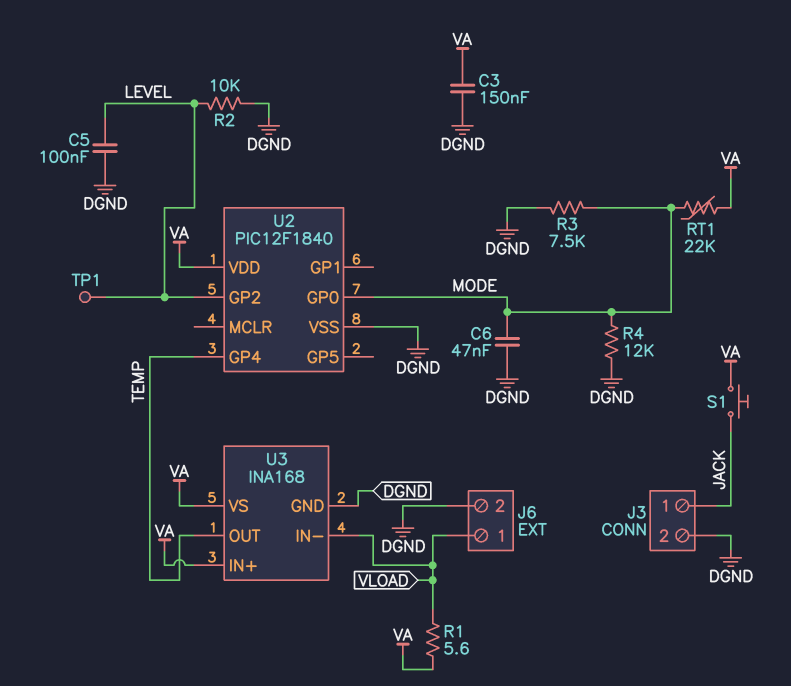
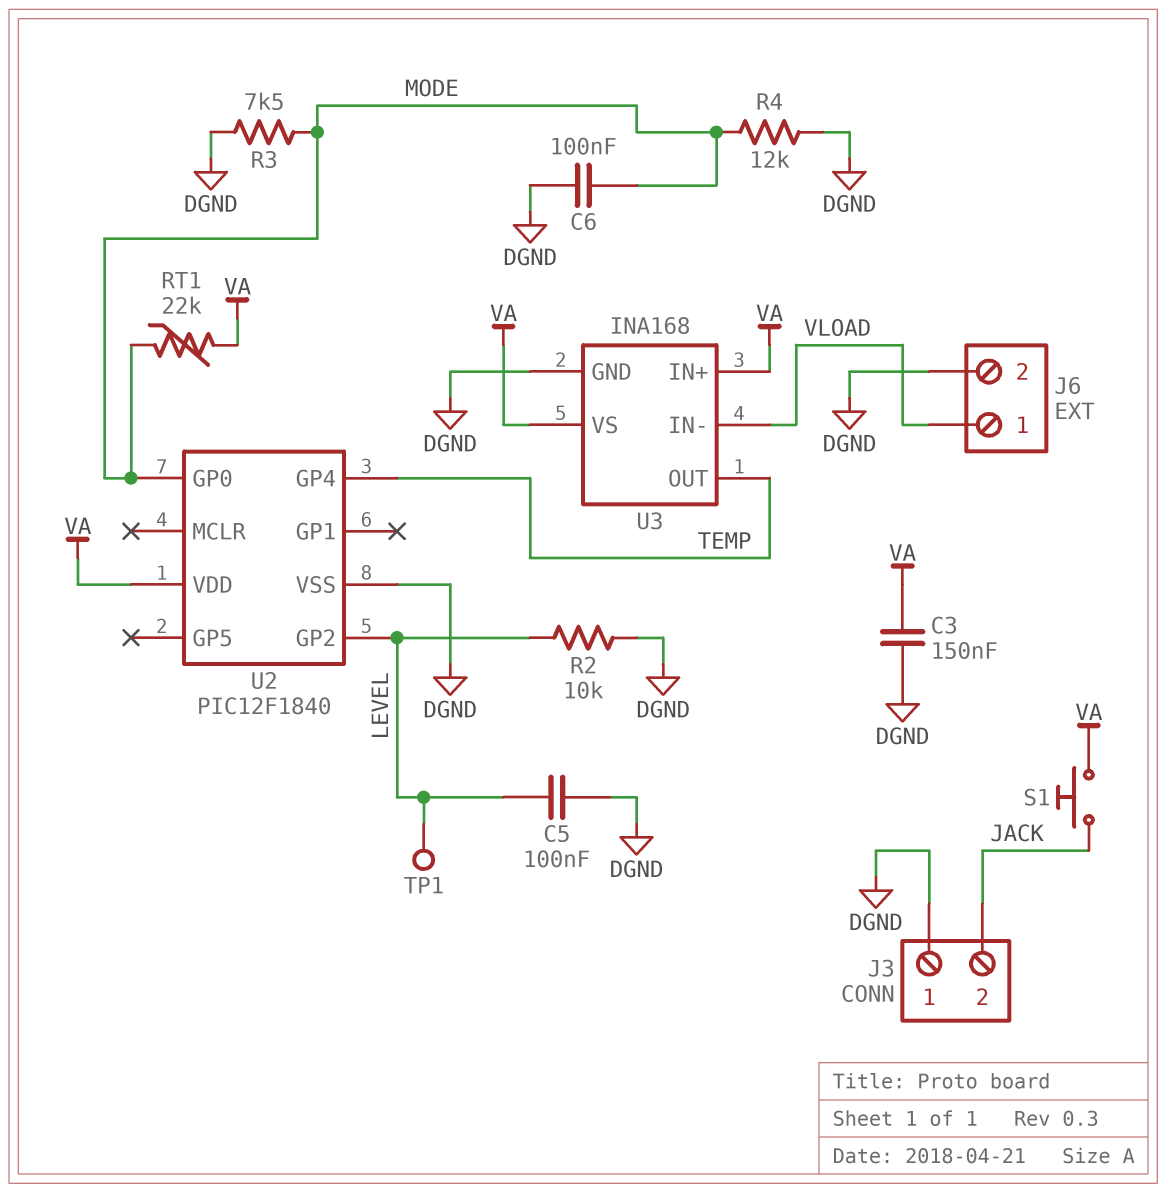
C6: 47nF (DGND, MODE) -> 100nF (DGND, MODE)
J3 pin 1: JACK -> DGND
J3 pin 2: DGND -> JACK
R1: 5.6 (VA, VLOAD) -> none

